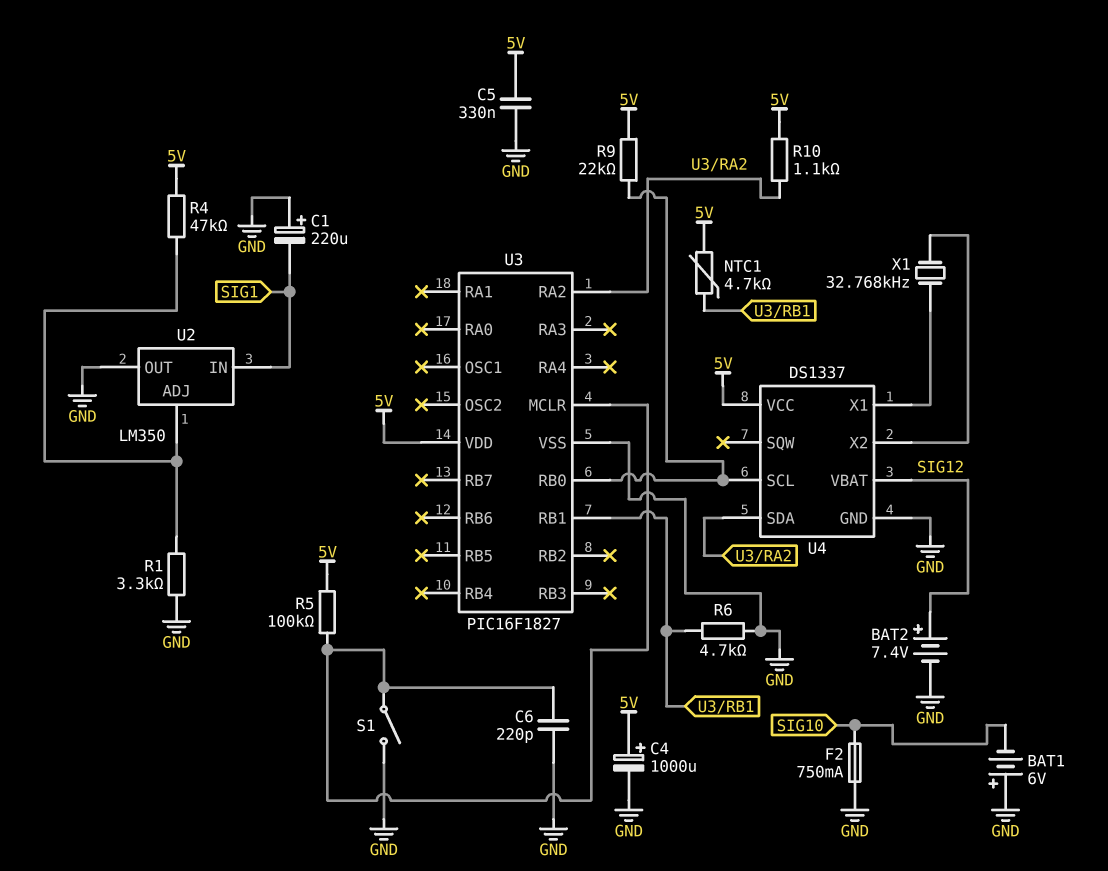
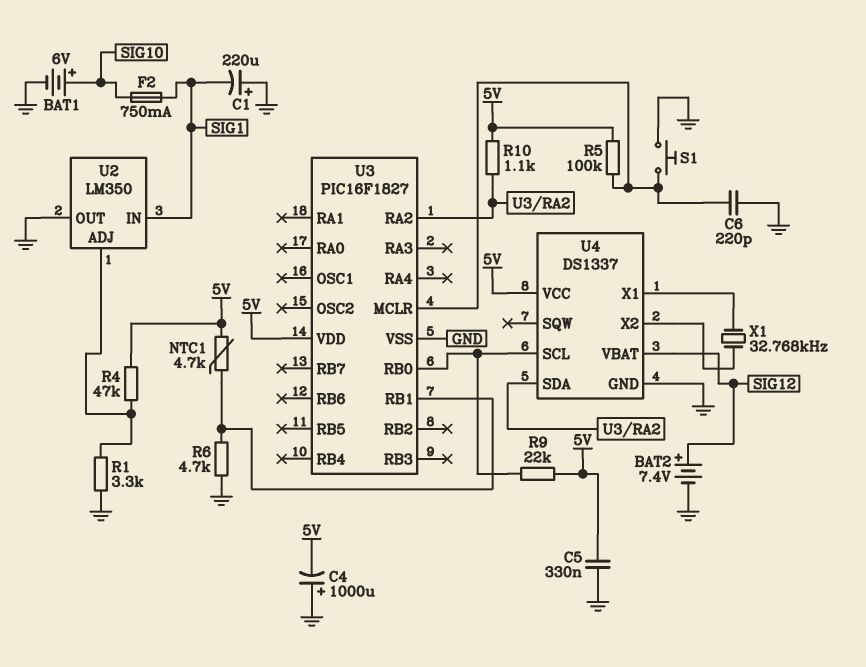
BAT1: 6V (plus GND, minus SIG10) -> 6V (plus SIG10, minus GND)
C4: 1000uF (plus 5V, minus GND) -> 1000uF (plus GND, minus 5V)
F2: 750mA (GND, SIG10) -> 750mA (SIG1, SIG10)
S1: switch (GND, U3/MCLR) -> button (GND, U3/MCLR)

